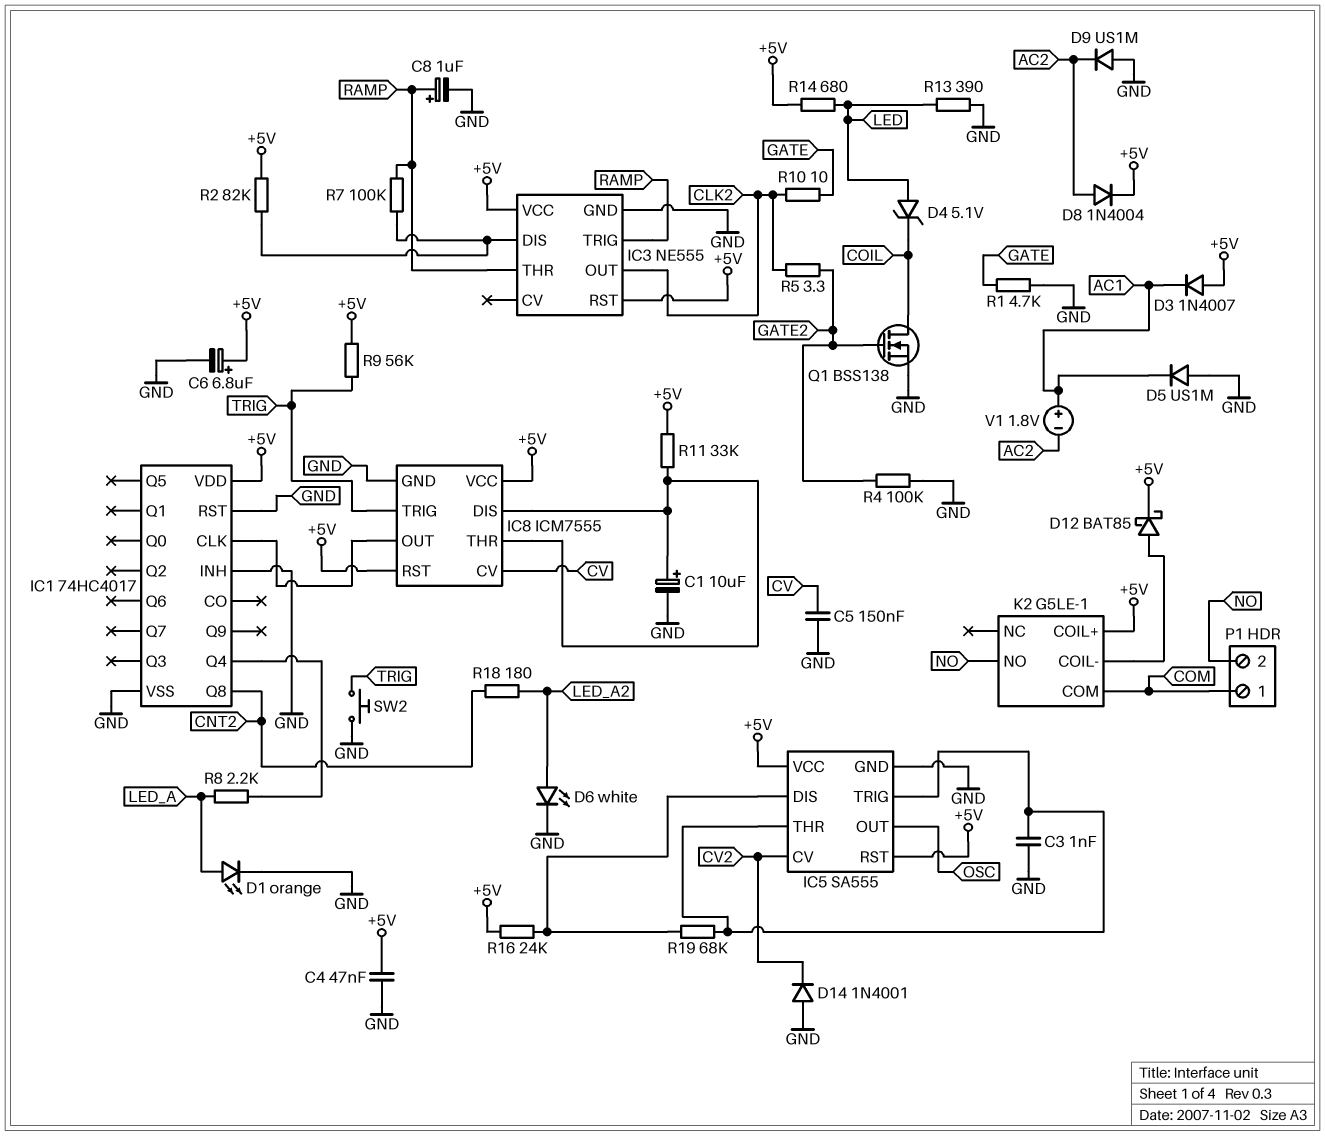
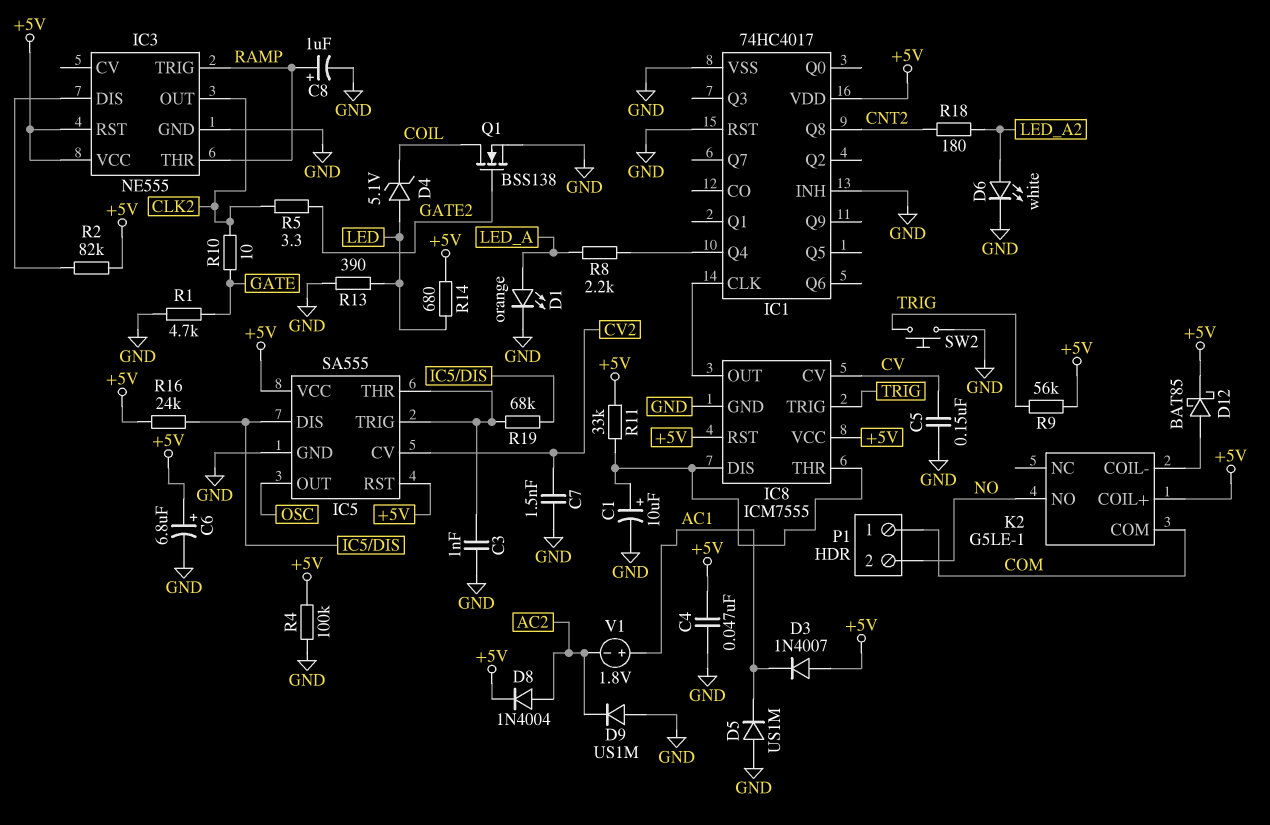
C7: none -> 1.5nF (CV2, GND)
D14: diode 1N4001 (A GND, K CV2) -> none
R4: 100k (GATE2, GND) -> 100k (+5V, GND)
R7: 100k (IC3/DIS, RAMP) -> none

